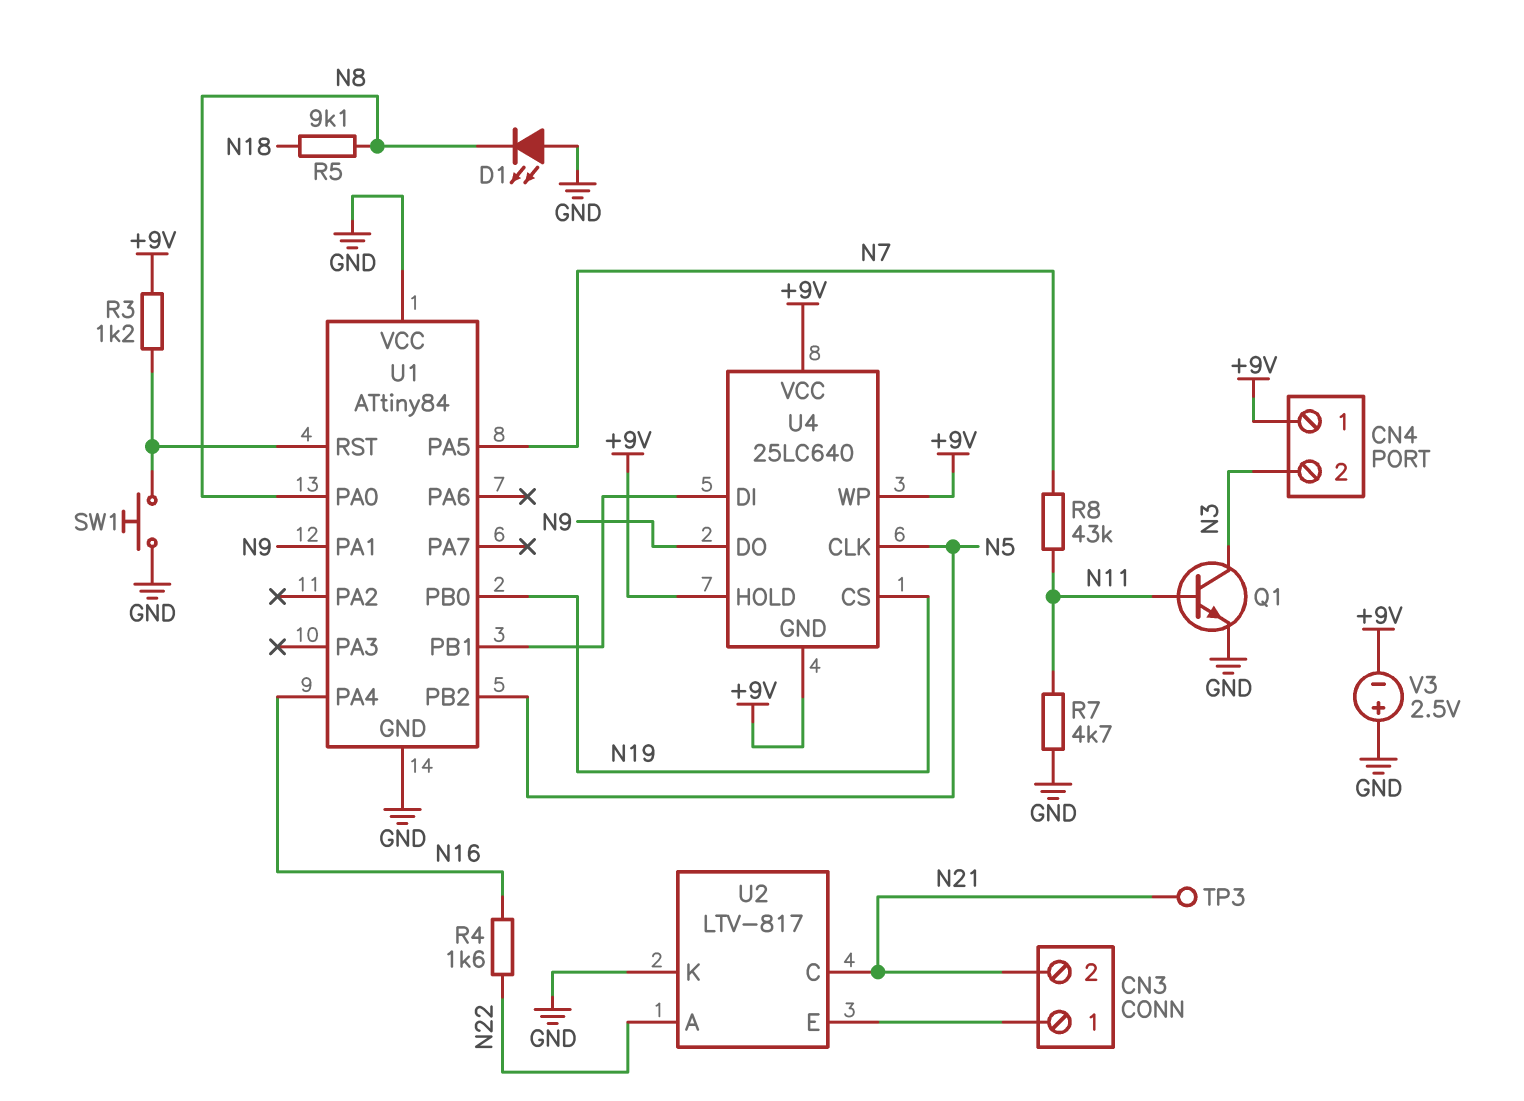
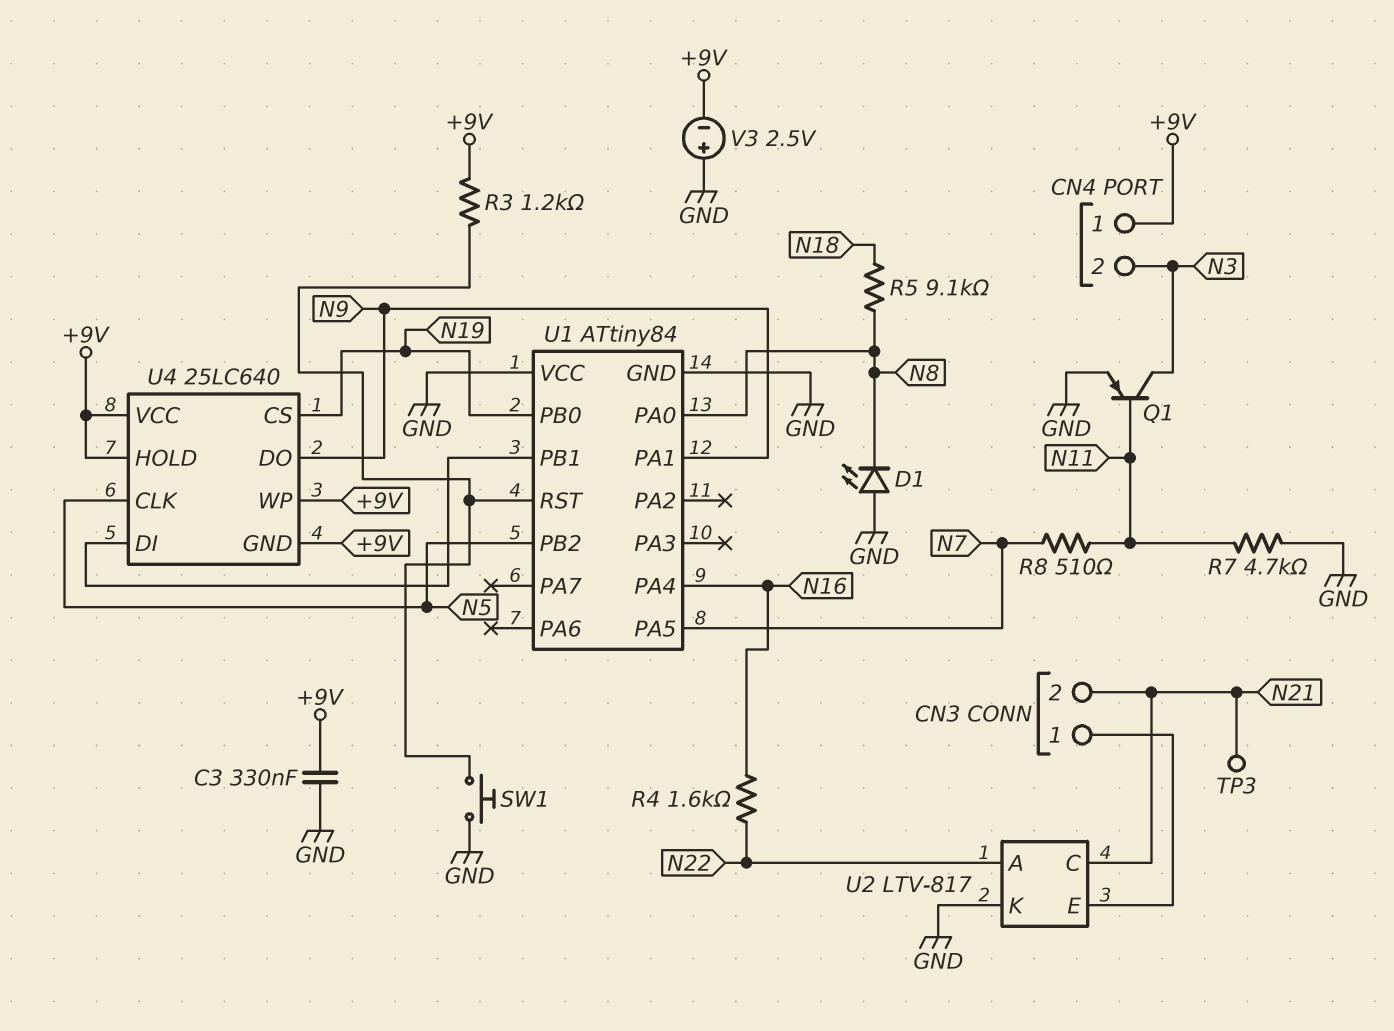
C3: none -> 330nF (+9V, GND)
Q1: NPN (B N11, C N3, E GND) -> PNP (B N11, C N3, E GND)
R8: 43k (N7, N11) -> 510 (N7, N11)

